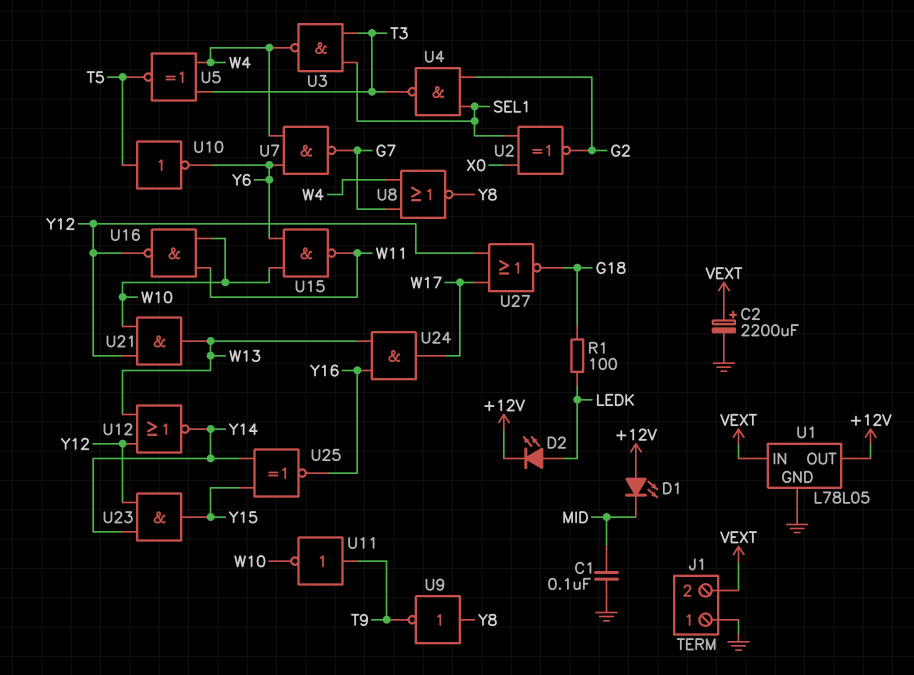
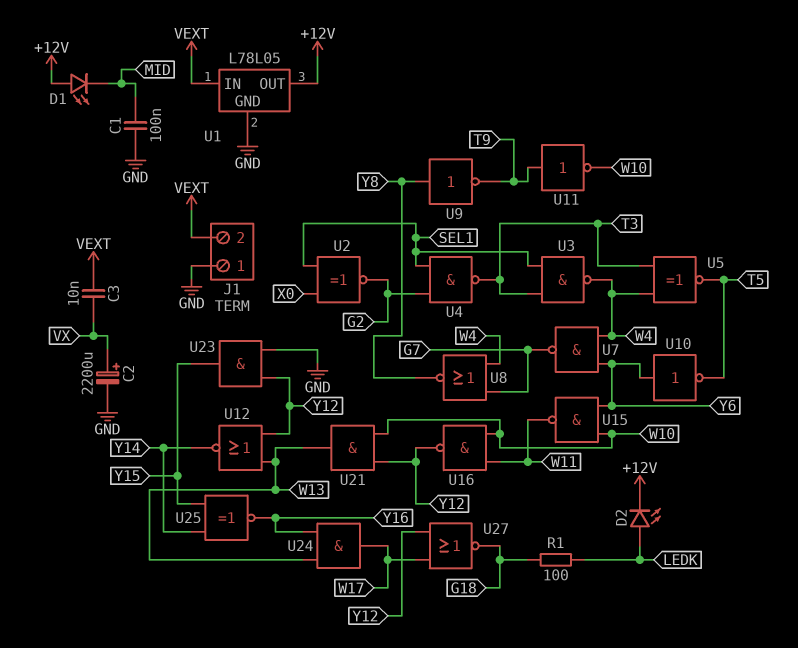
C2: 2200uF (plus VEXT, minus GND) -> 2200uF (plus VX, minus GND)
C3: none -> 10nF (VEXT, VX)
U10: NOT (in T5, out Y6) -> NOT (in Y6, out T5)
U23: AND (in Y12, in Y14, out Y15) -> AND (in GND, in Y12, out Y15)

